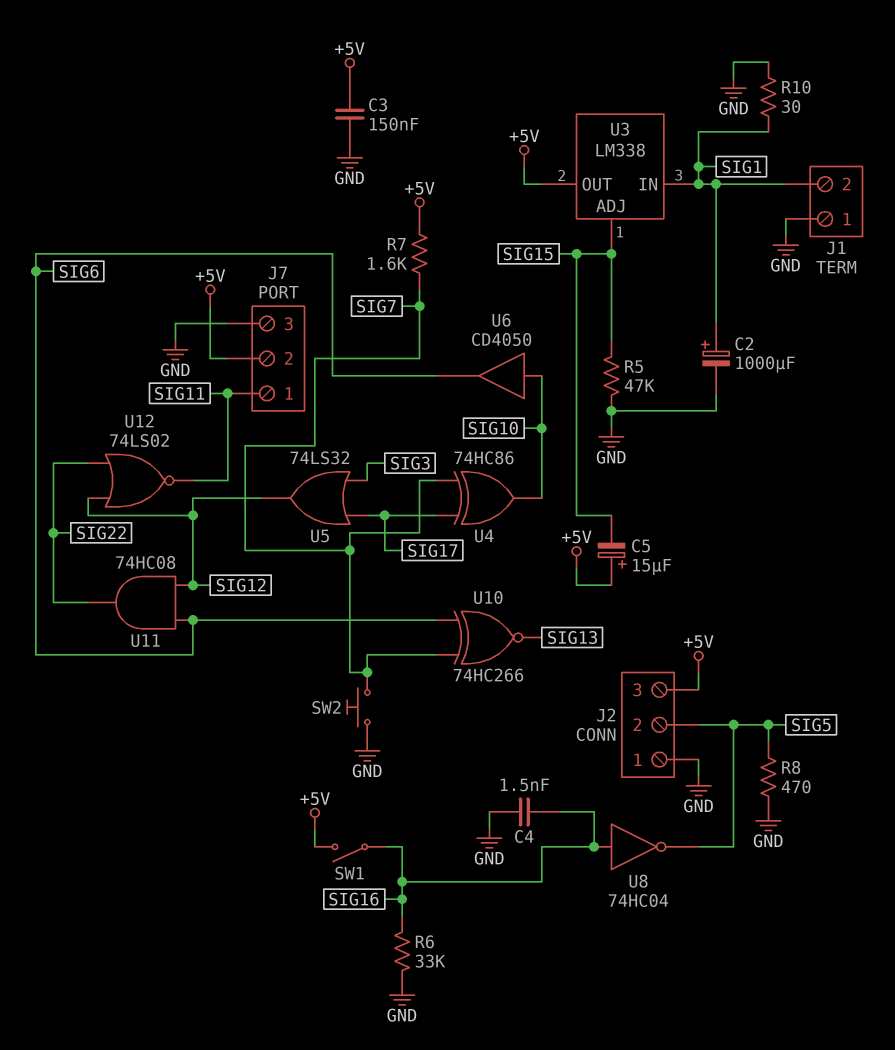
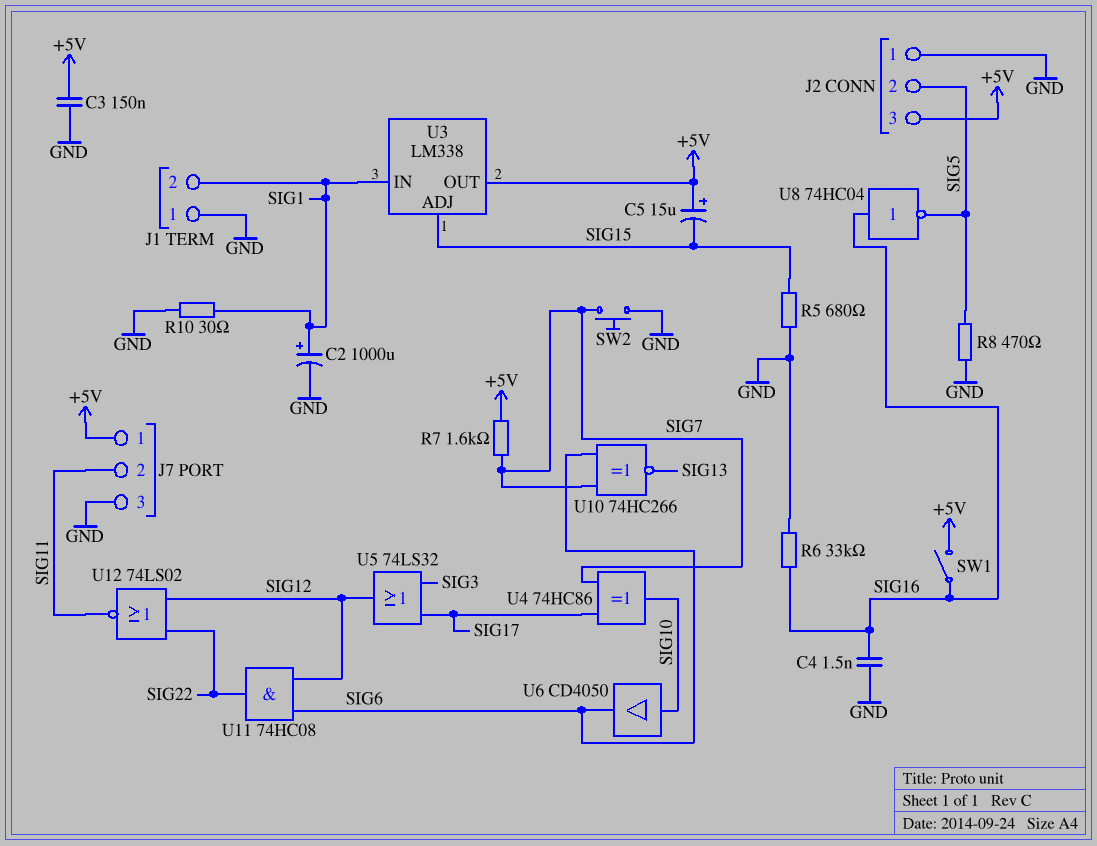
J7 pin 1: SIG11 -> +5V
J7 pin 2: +5V -> SIG11
R5: 47k (GND, SIG15) -> 680 (GND, SIG15)

